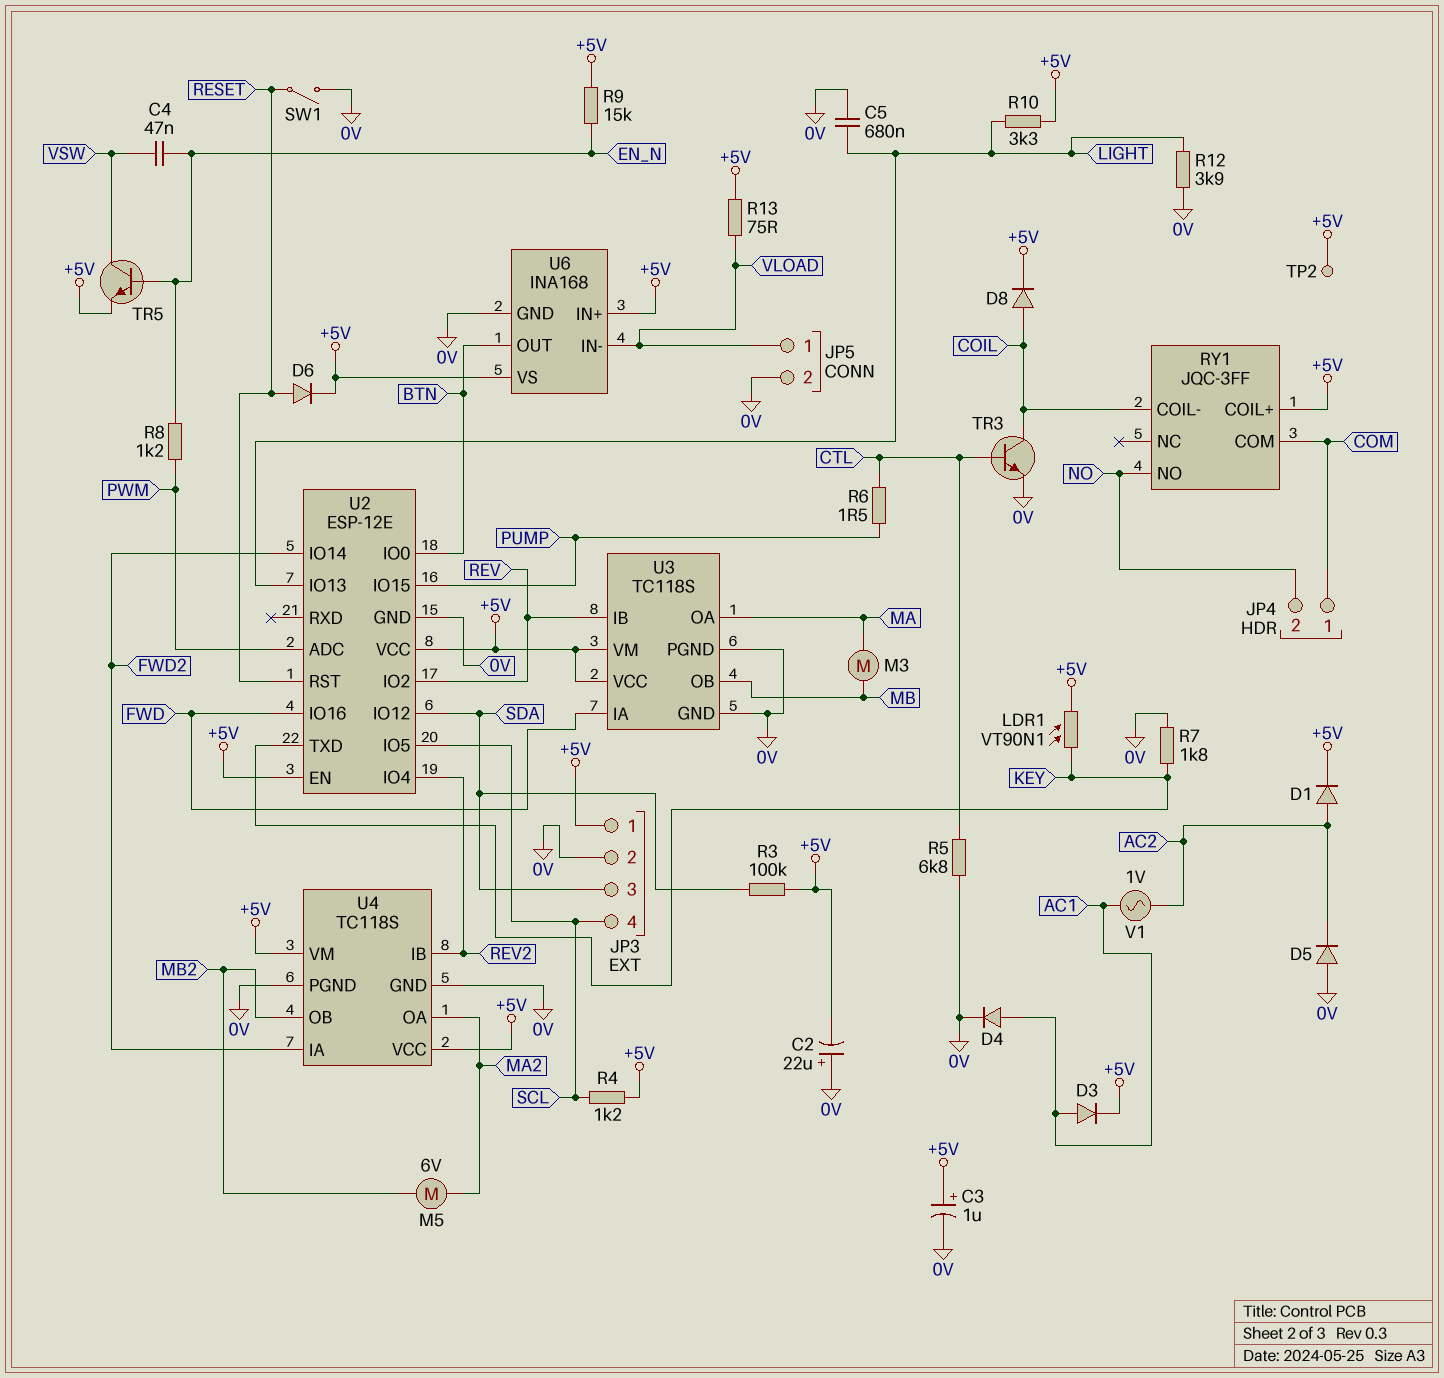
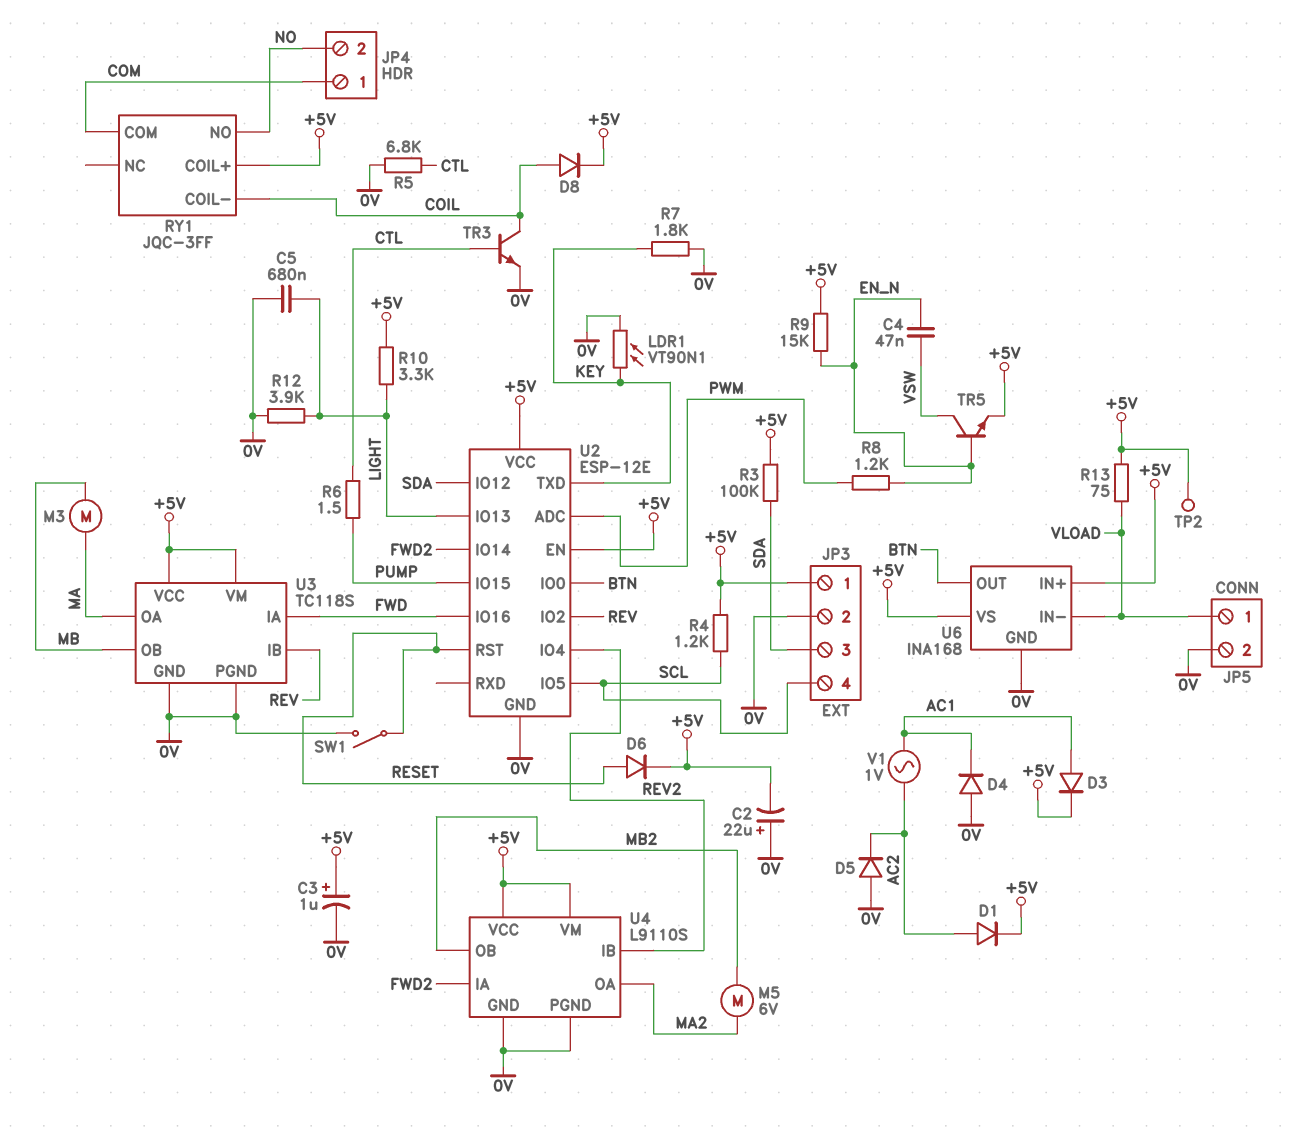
D4: diode (A AC1, K 0V) -> diode (A 0V, K AC1)
LDR1: VT90N1 (+5V, KEY) -> VT90N1 (0V, KEY)
U4: TC118S -> L9110S

